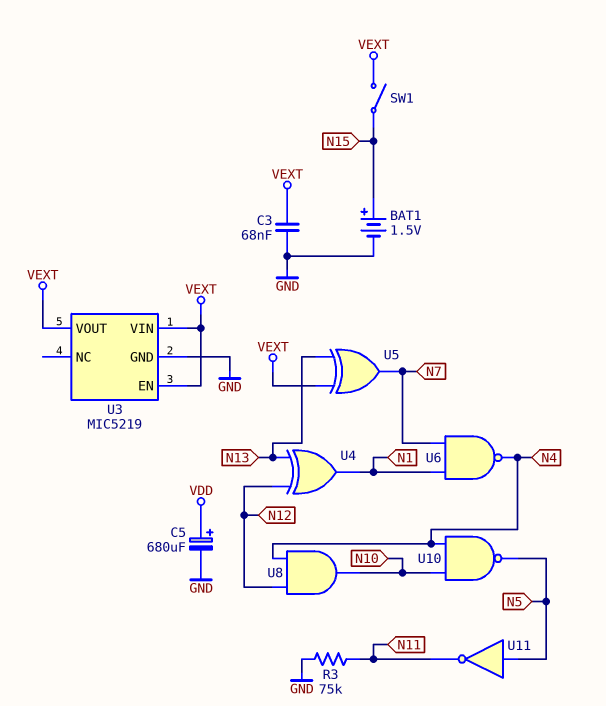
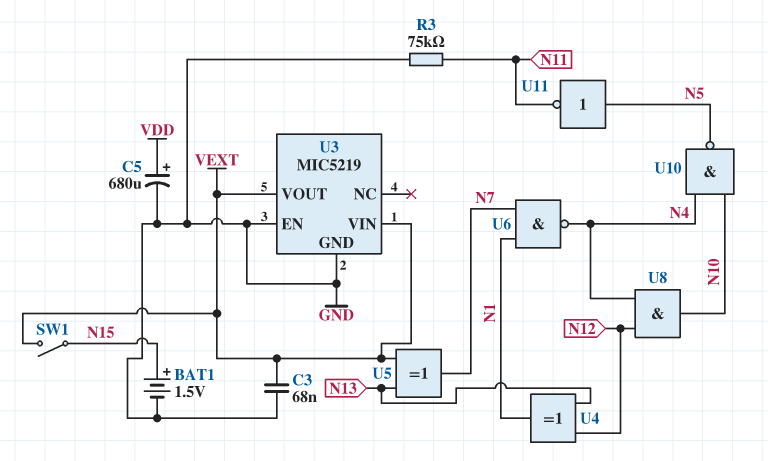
U3 pin EN: VEXT -> GND

